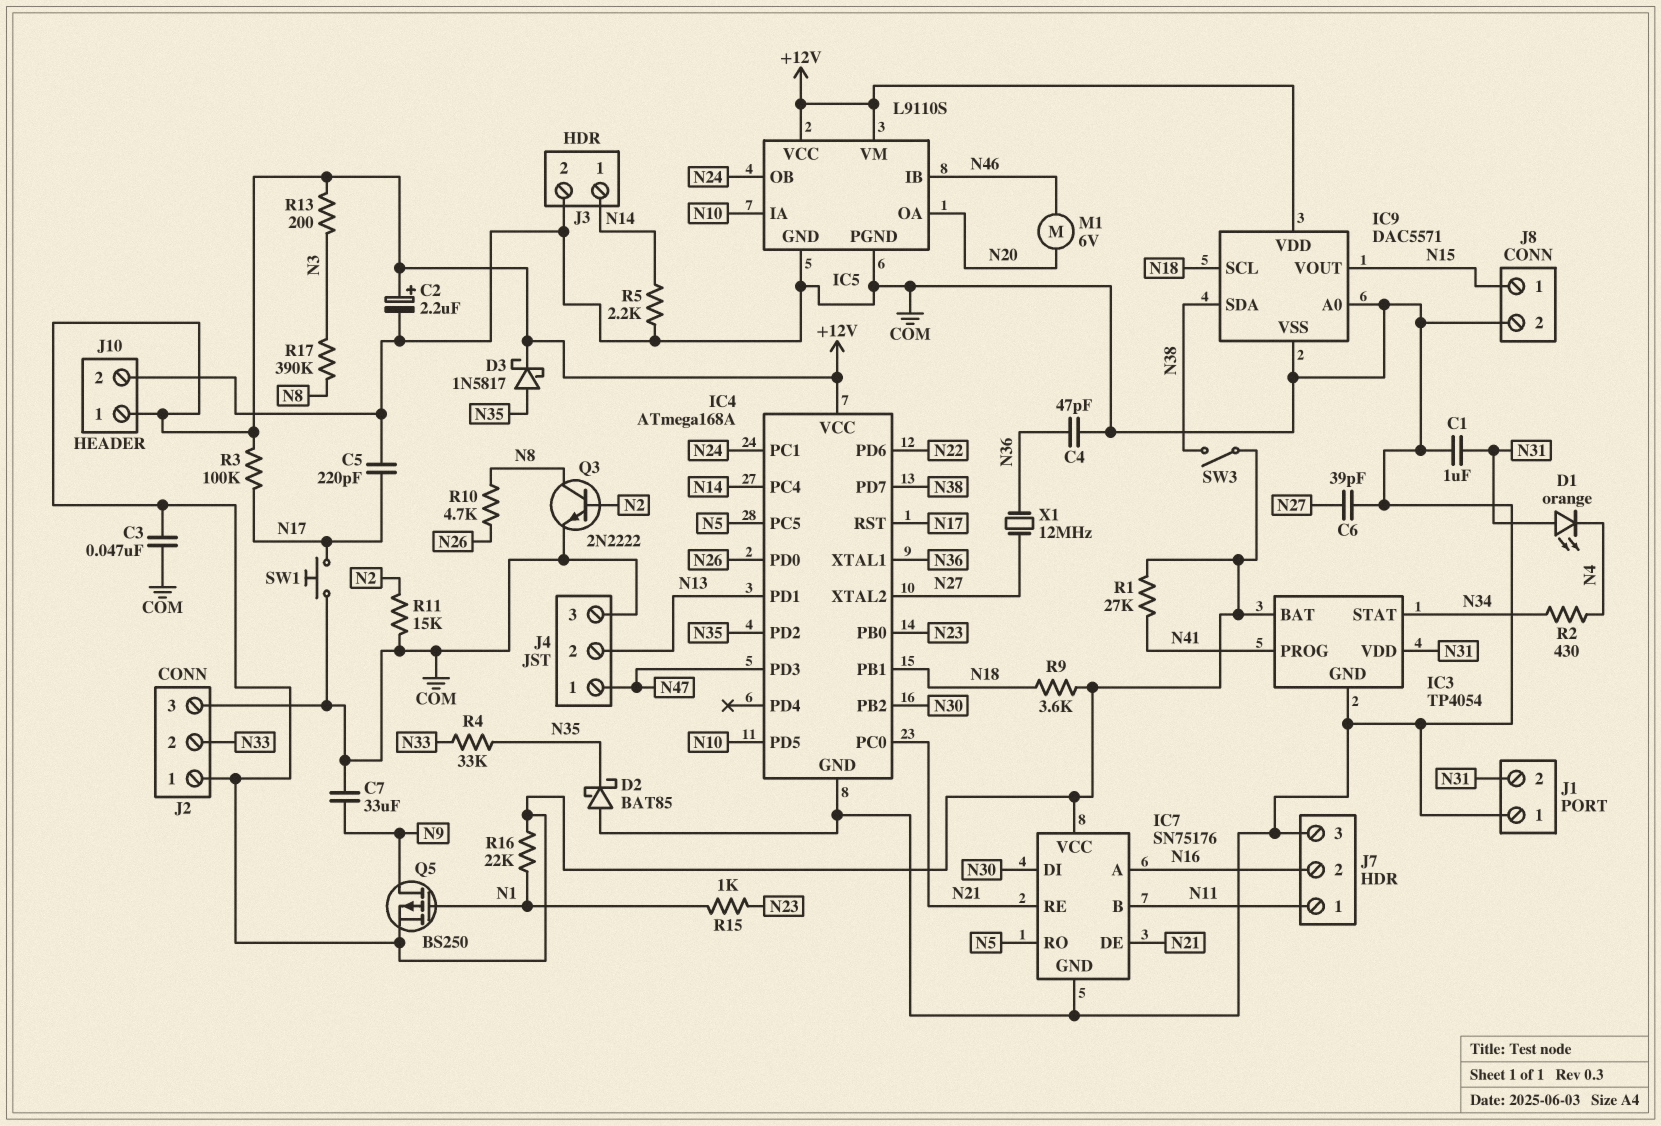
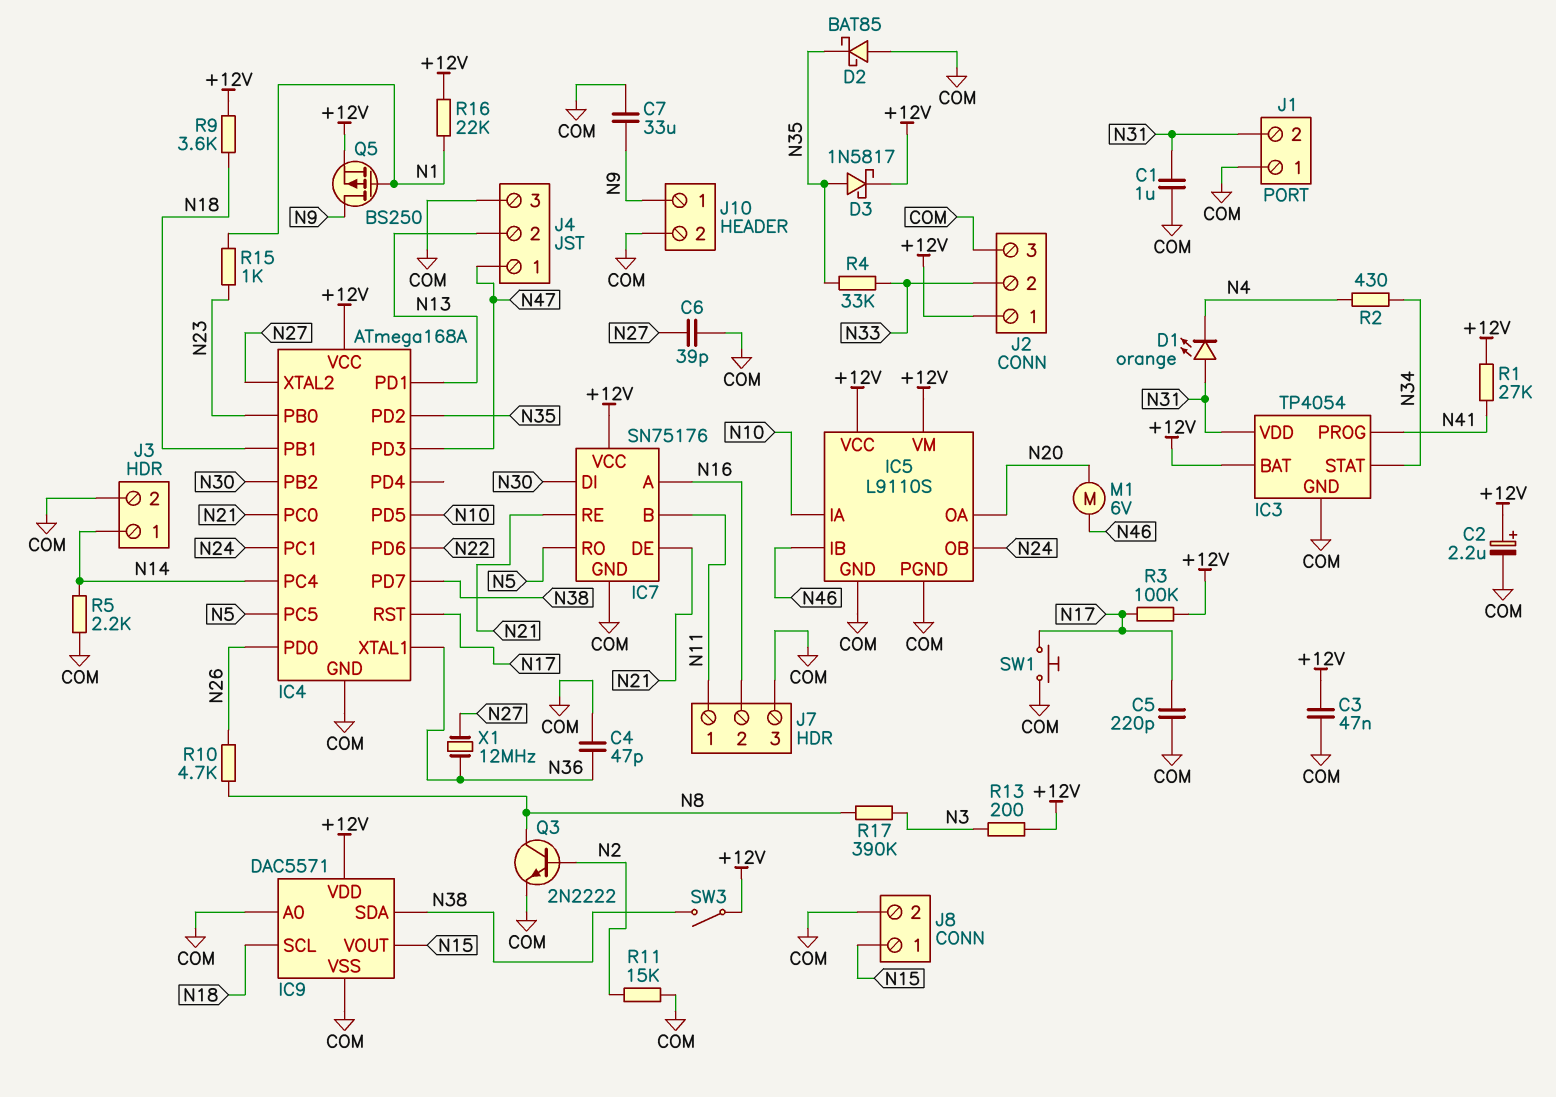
J10 pin 1: +12V -> N9

